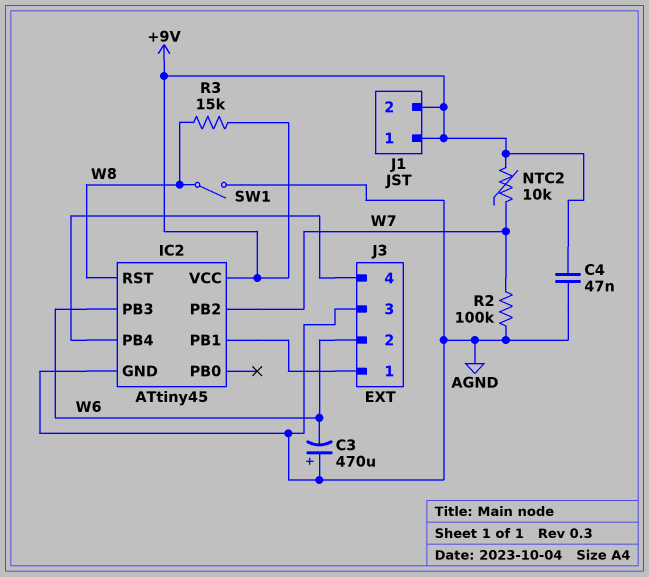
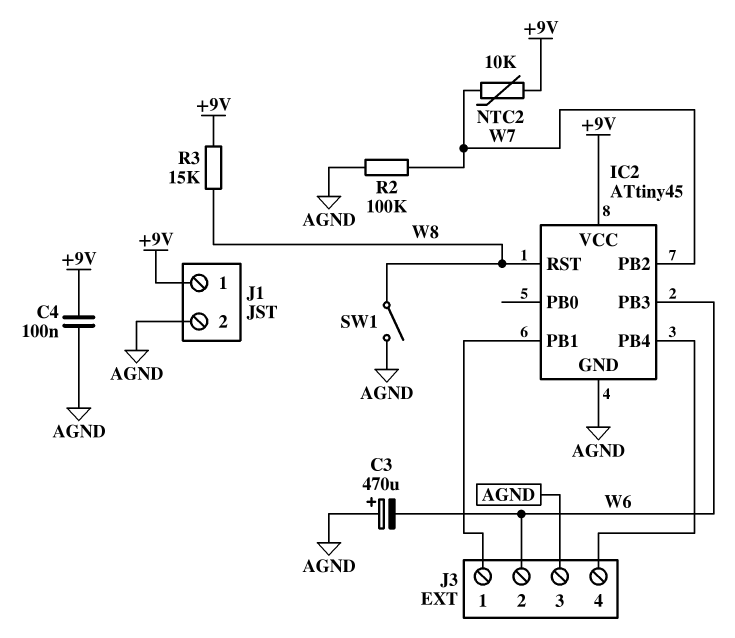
C4: 47nF (+9V, AGND) -> 100nF (+9V, AGND)
J1 pin 2: +9V -> AGND

